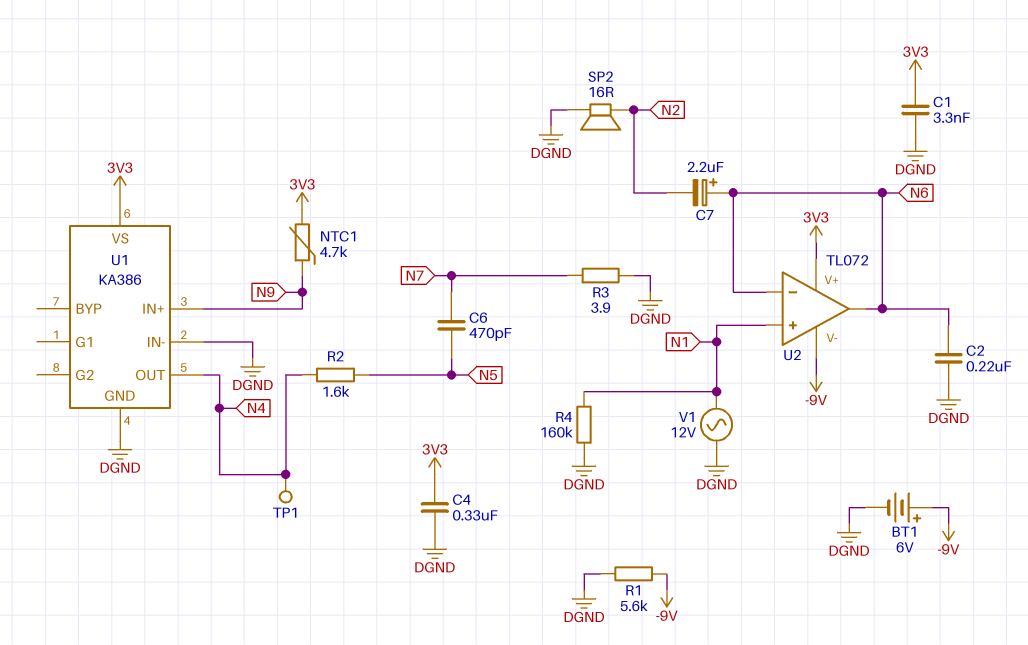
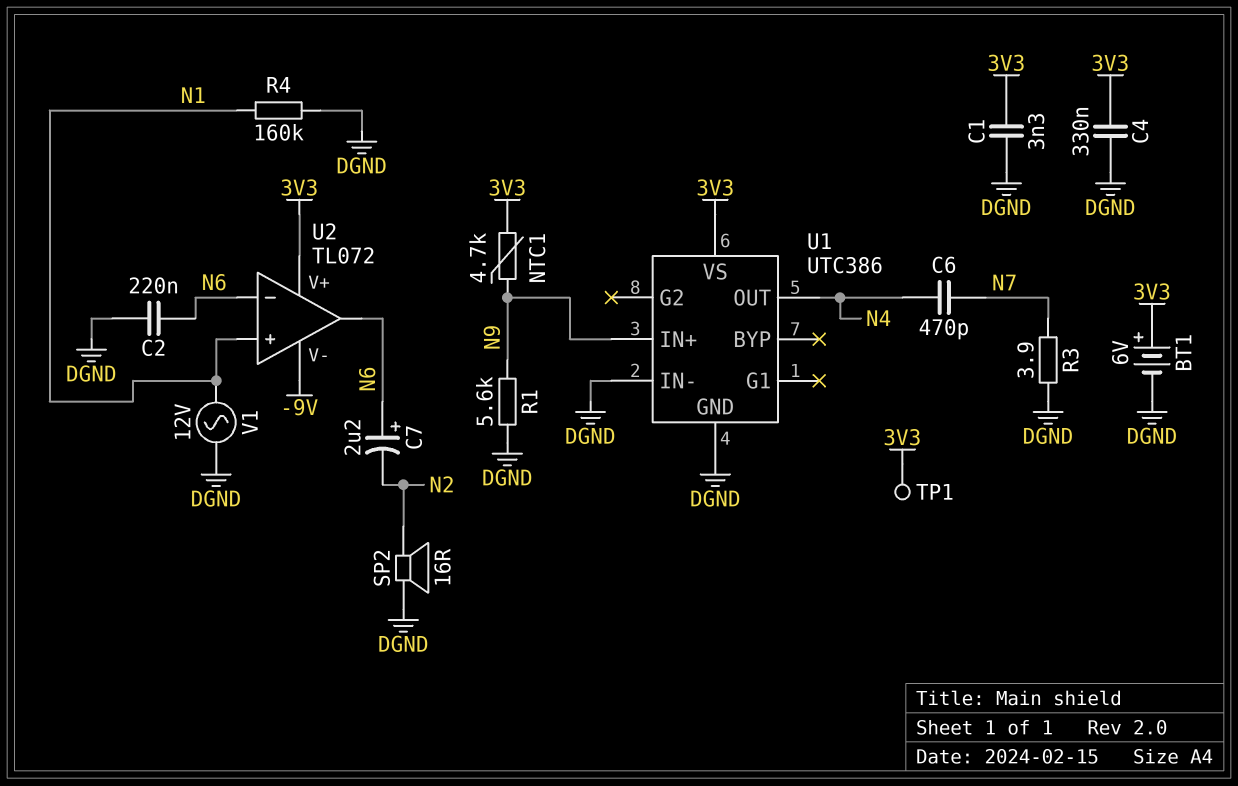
BT1: 6V (plus -9V, minus DGND) -> 6V (plus 3V3, minus DGND)
C6: 470pF (N5, N7) -> 470pF (N4, N7)
R1: 5.6k (-9V, DGND) -> 5.6k (DGND, N9)
R2: 1.6k (N4, N5) -> none
TP1: test point (N4) -> test point (3V3)
U1: KA386 -> UTC386

